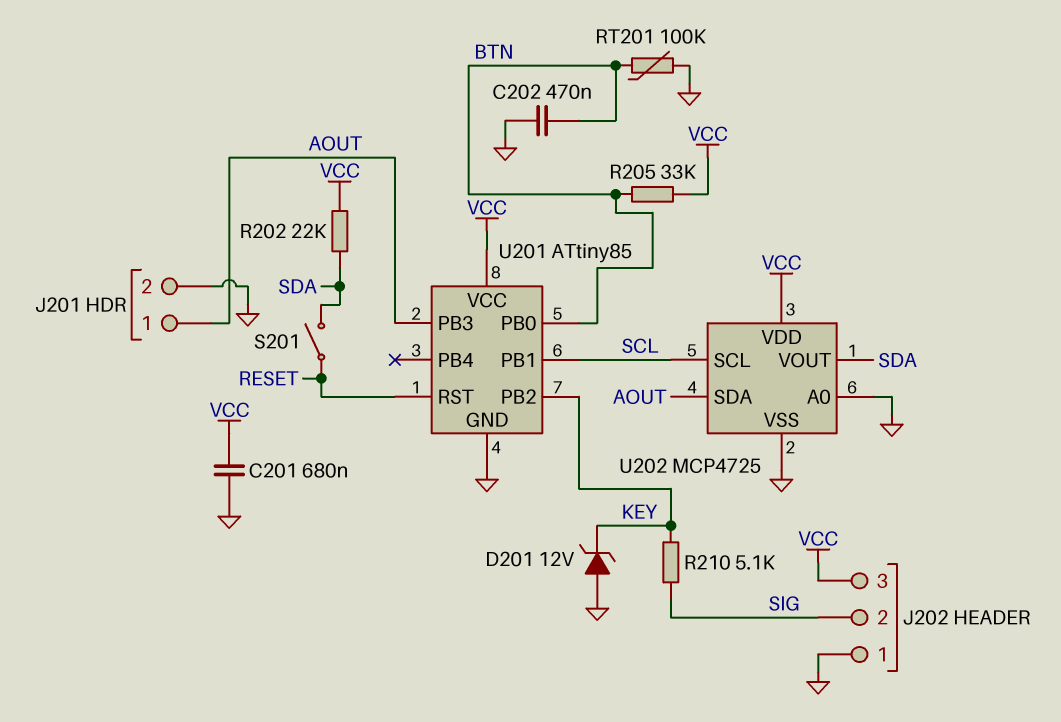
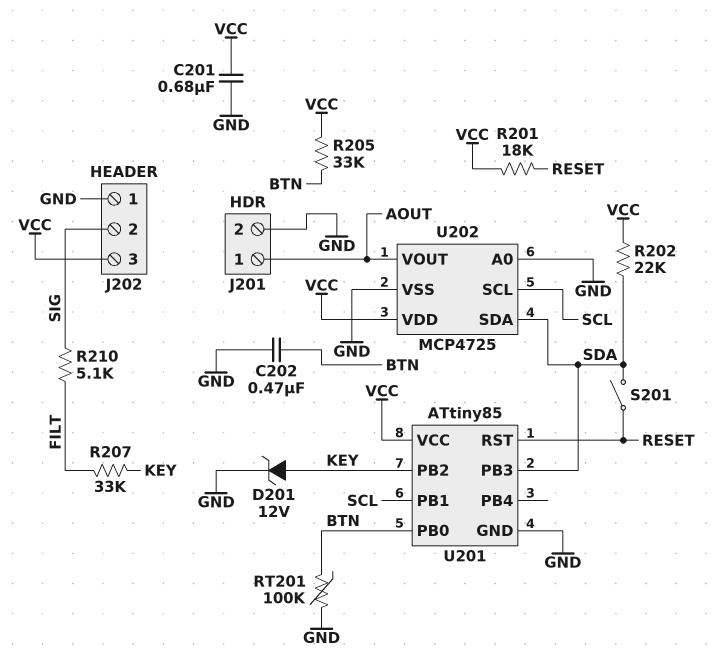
D201: zener 12V (A GND, K KEY) -> zener 12V (A KEY, K GND)
R201: none -> 18k (RESET, VCC)
R207: none -> 33k (FILT, KEY)
R210: 5.1k (KEY, SIG) -> 5.1k (FILT, SIG)
U201 pin PB3: AOUT -> SDA
U202 pin SDA: AOUT -> SDA
U202 pin VOUT: SDA -> AOUT

